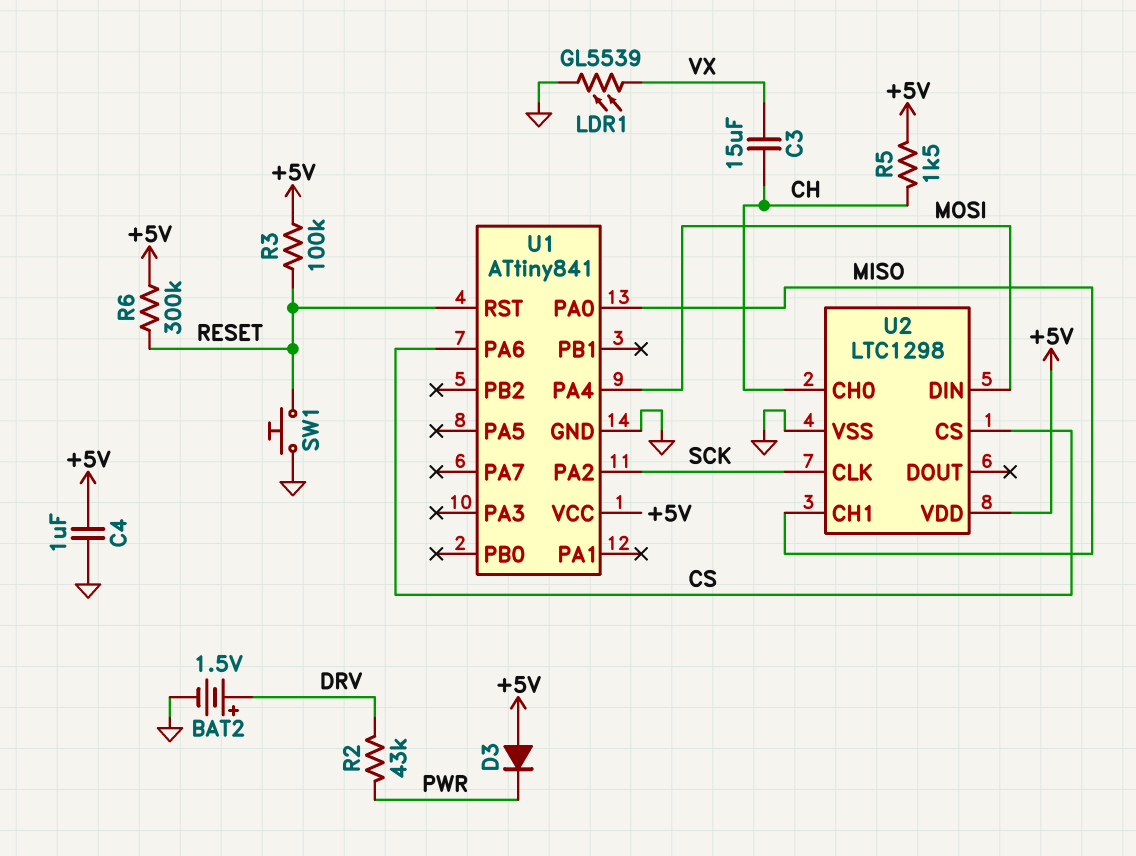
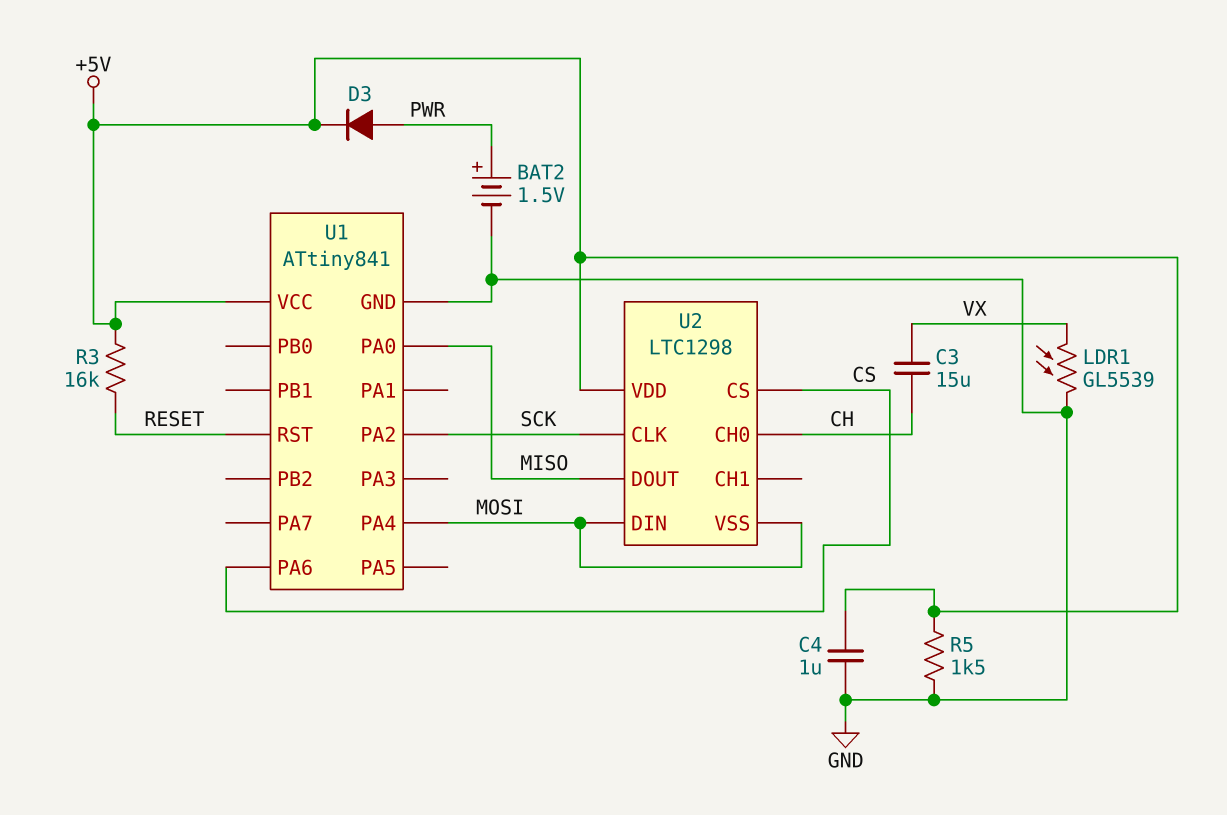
BAT2: 1.5V (plus DRV, minus GND) -> 1.5V (plus PWR, minus GND)
D3: diode (A +5V, K PWR) -> diode (A PWR, K +5V)
R2: 43k (DRV, PWR) -> none
R3: 100k (+5V, RESET) -> 16k (+5V, RESET)
R5: 1.5k (+5V, CH) -> 1.5k (+5V, GND)
R6: 300k (+5V, RESET) -> none
SW1: button (GND, RESET) -> none
U2 pin CH1: MISO -> none
U2 pin DOUT: none -> MISO
U2 pin VSS: GND -> MOSI

